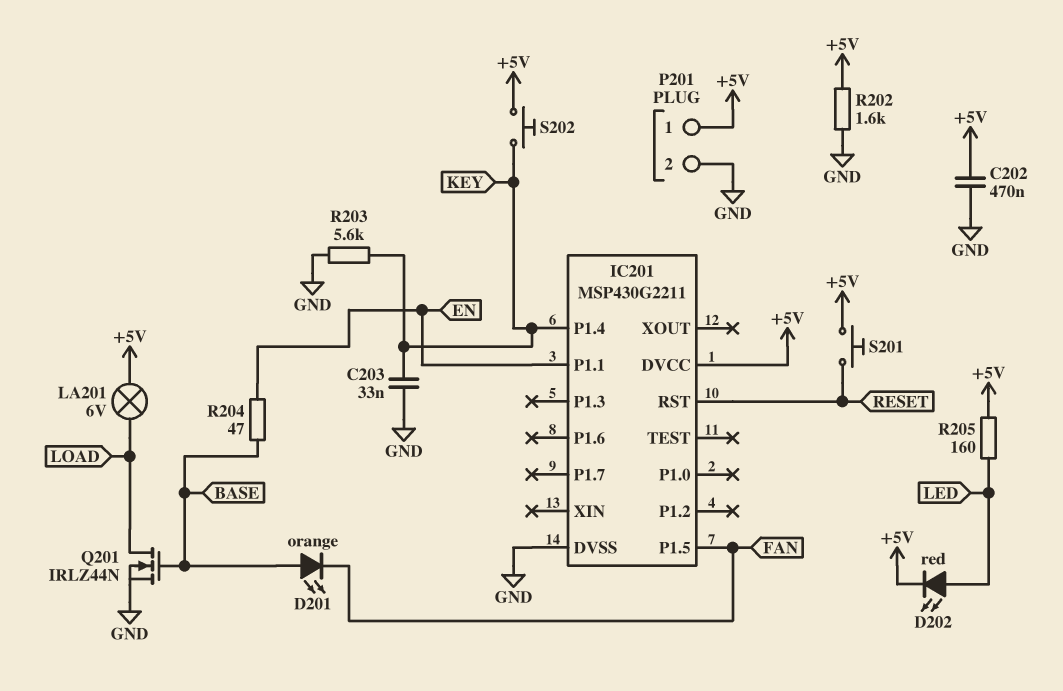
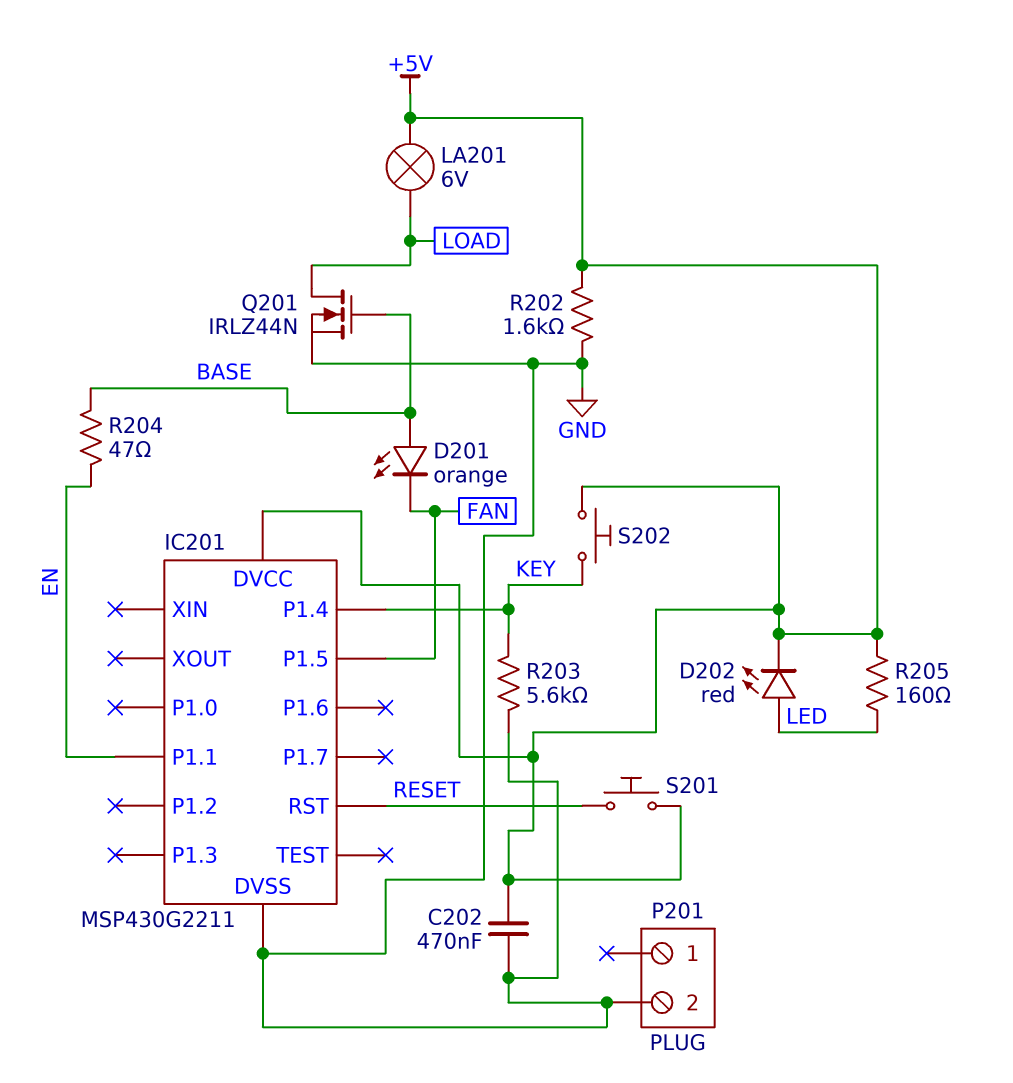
C203: 33nF (GND, KEY) -> none
P201 pin 1: +5V -> none

